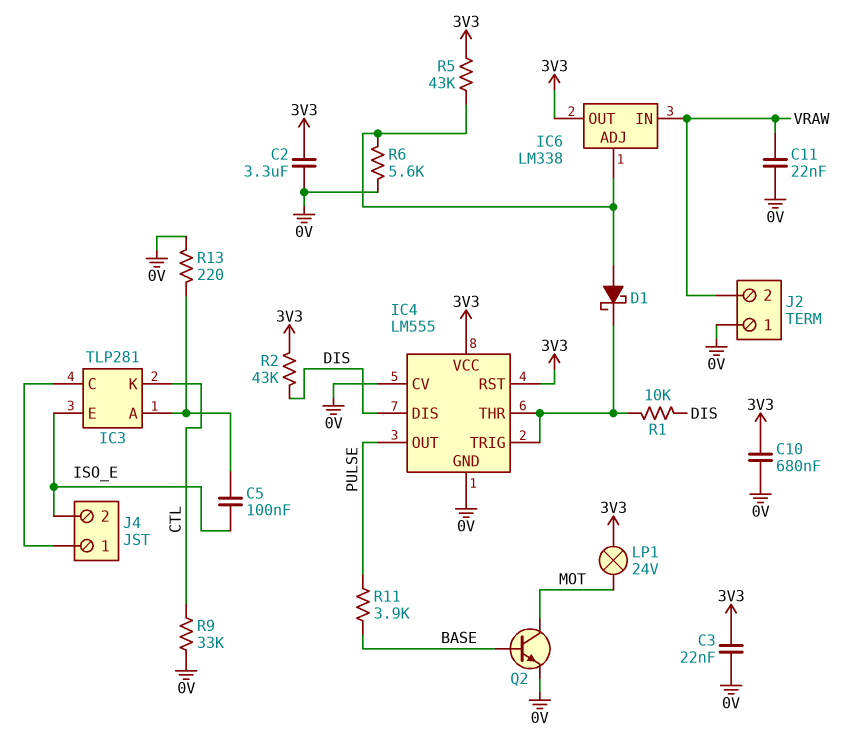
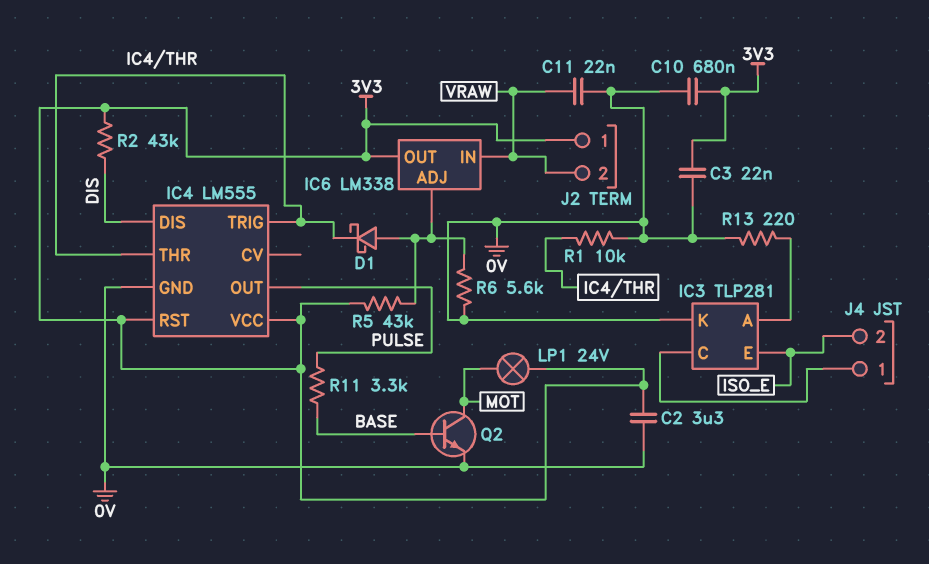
C5: 100nF (IC3/A, ISO_E) -> none
IC3 pin K: CTL -> 0V
IC4 pin CV: 0V -> none
J2 pin 1: 0V -> 3V3
R1: 10k (DIS, IC4/THR) -> 10k (0V, IC4/THR)
R9: 33k (0V, CTL) -> none
R11: 3.9k (BASE, PULSE) -> 3.3k (BASE, PULSE)

